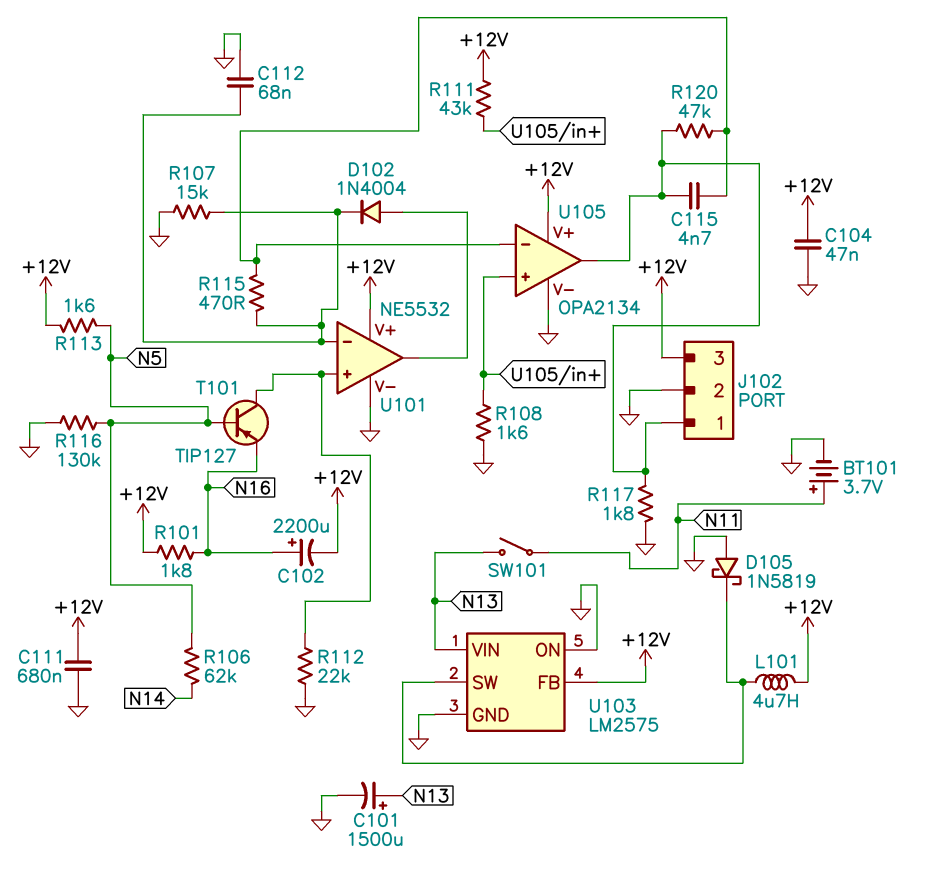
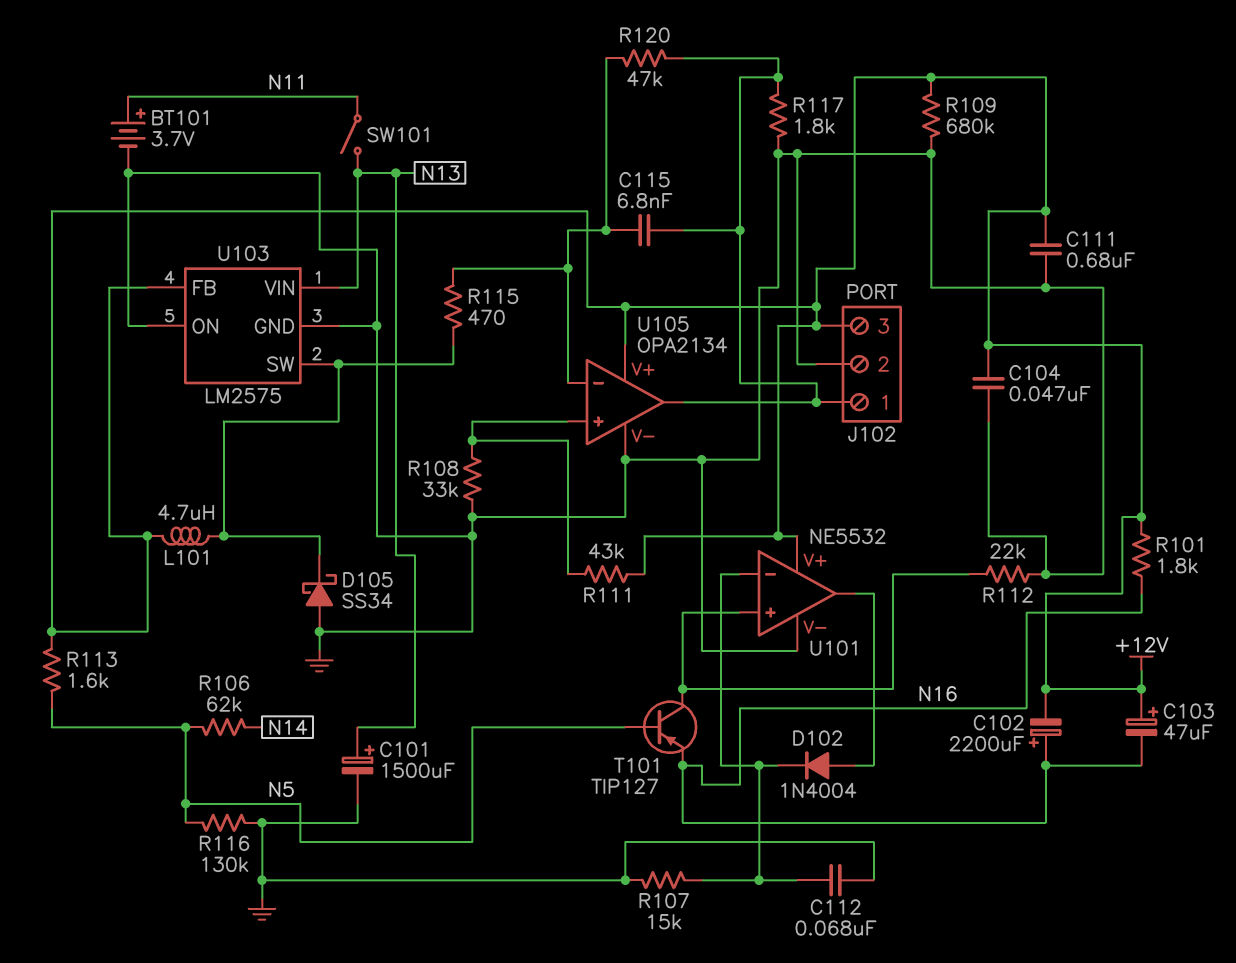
C103: none -> 47uF (plus +12V, minus N16)
C115: 4.7nF (J102/1, U105/in-) -> 6.8nF (J102/1, U105/in-)
D105: schottky 1N5819 (A GND, K U103/SW) -> schottky SS34 (A GND, K U103/SW)
R108: 1.6k (GND, U105/in+) -> 33k (GND, U105/in+)
R109: none -> 680k (+12V, GND)
R115: 470 (U101/in-, U105/in-) -> 470 (U103/SW, U105/in-)

